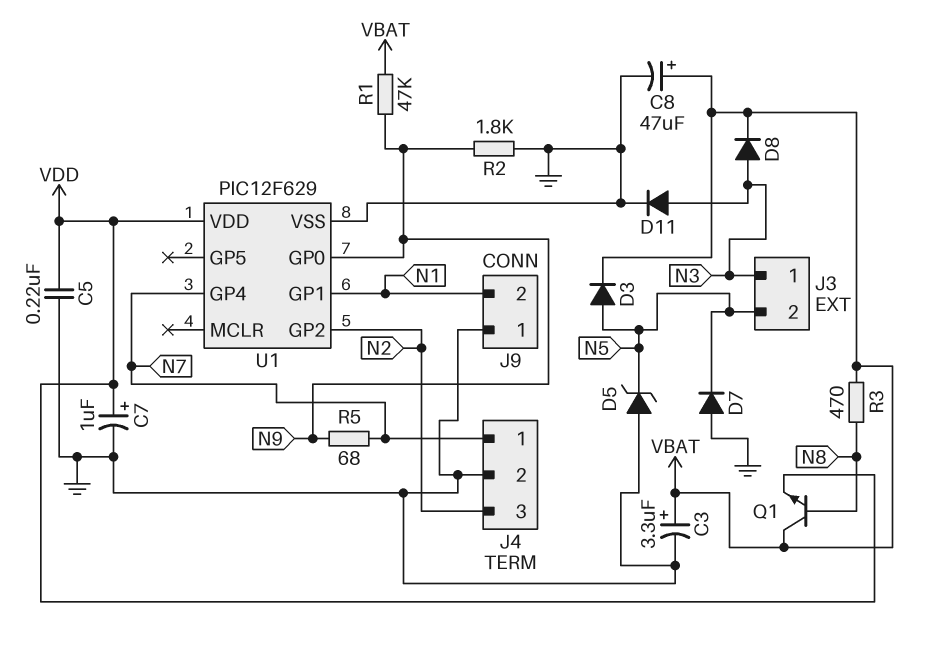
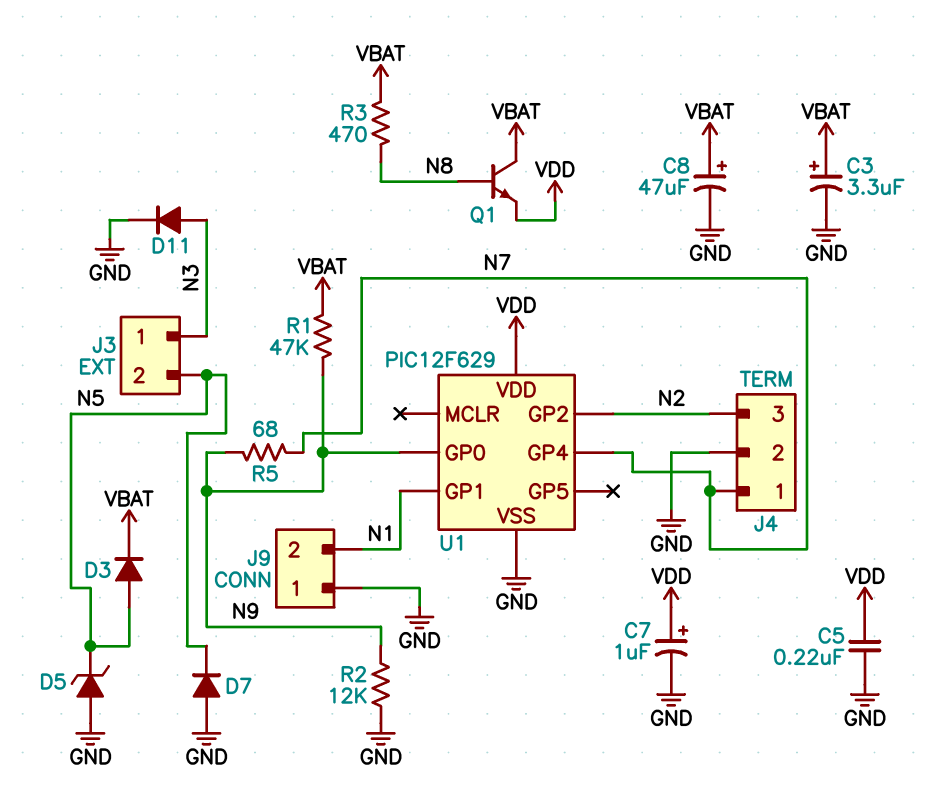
D8: diode (A N3, K VBAT) -> none
R2: 1.8k (GND, N9) -> 12k (GND, N9)

